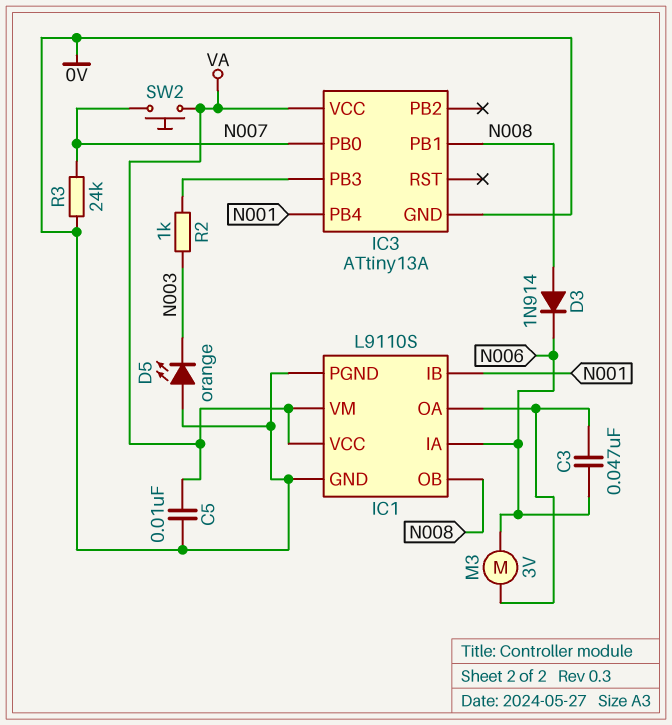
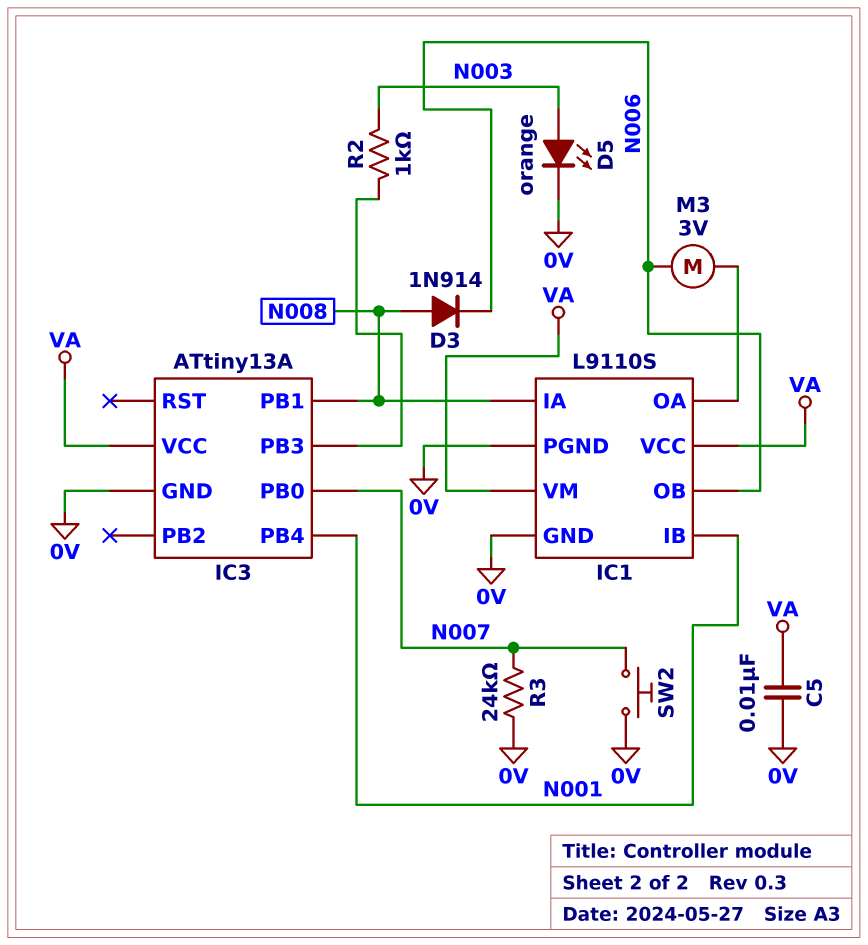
C3: 47nF (IC1/OA, N006) -> none
D5: LED orange (A 0V, K N003) -> LED orange (A N003, K 0V)
IC1 pin IA: N006 -> N008
IC1 pin OB: N008 -> N006
SW2: button (N007, VA) -> button (0V, N007)

